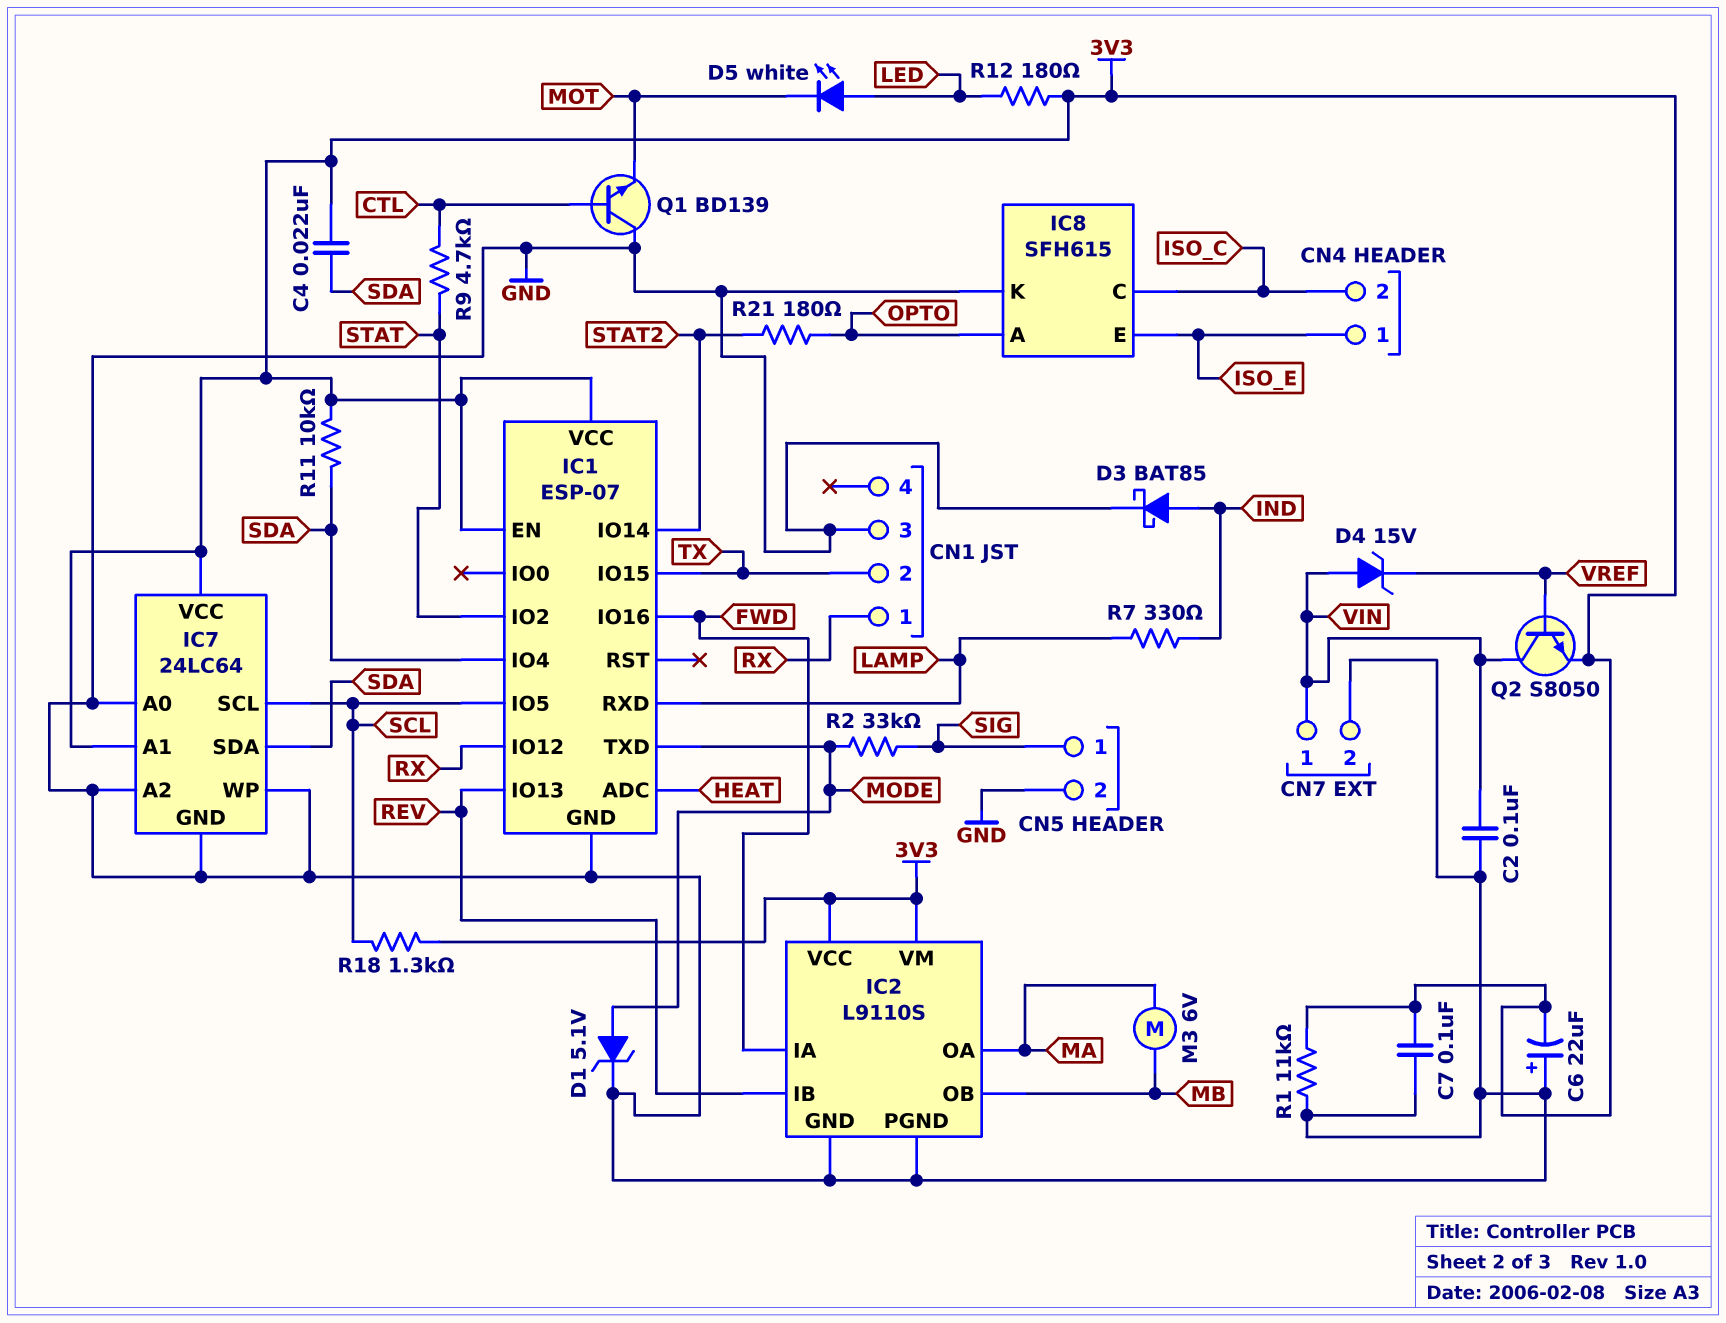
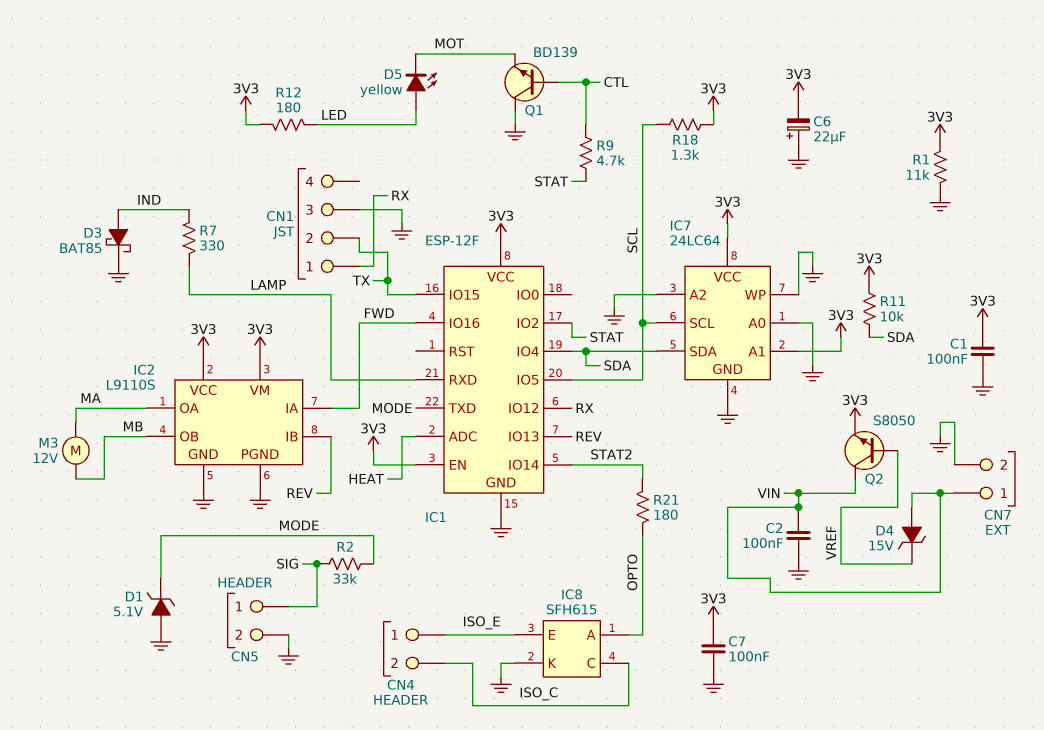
C1: none -> 100nF (3V3, GND)
C4: 22nF (3V3, SDA) -> none
D1: zener 5.1V (A MODE, K GND) -> zener 5.1V (A GND, K MODE)
D5: LED white (A LED, K MOT) -> LED yellow (A LED, K MOT)
IC1: ESP-07 -> ESP-12F
M3: motor 6V (MA, MB) -> motor 12V (MA, MB)

